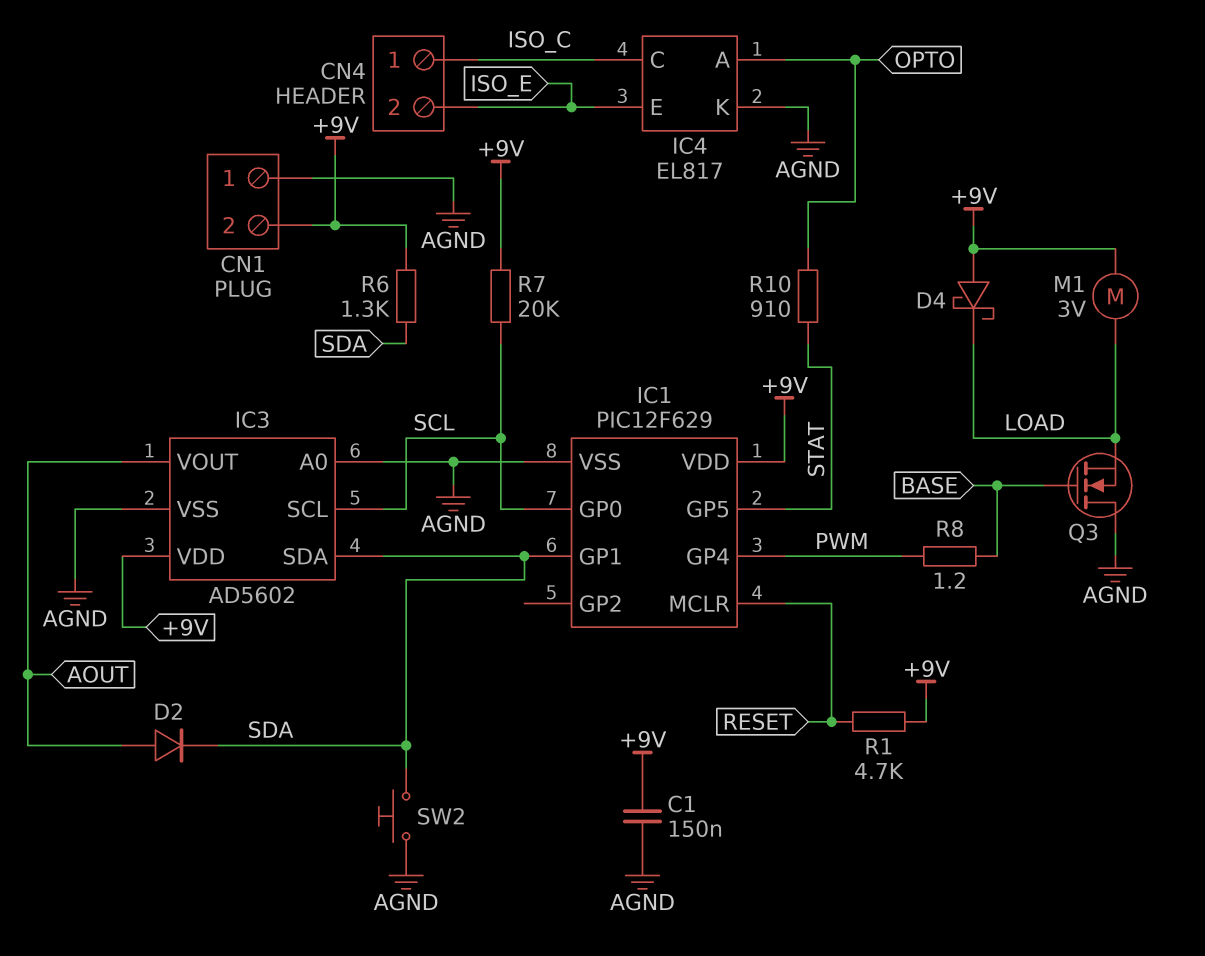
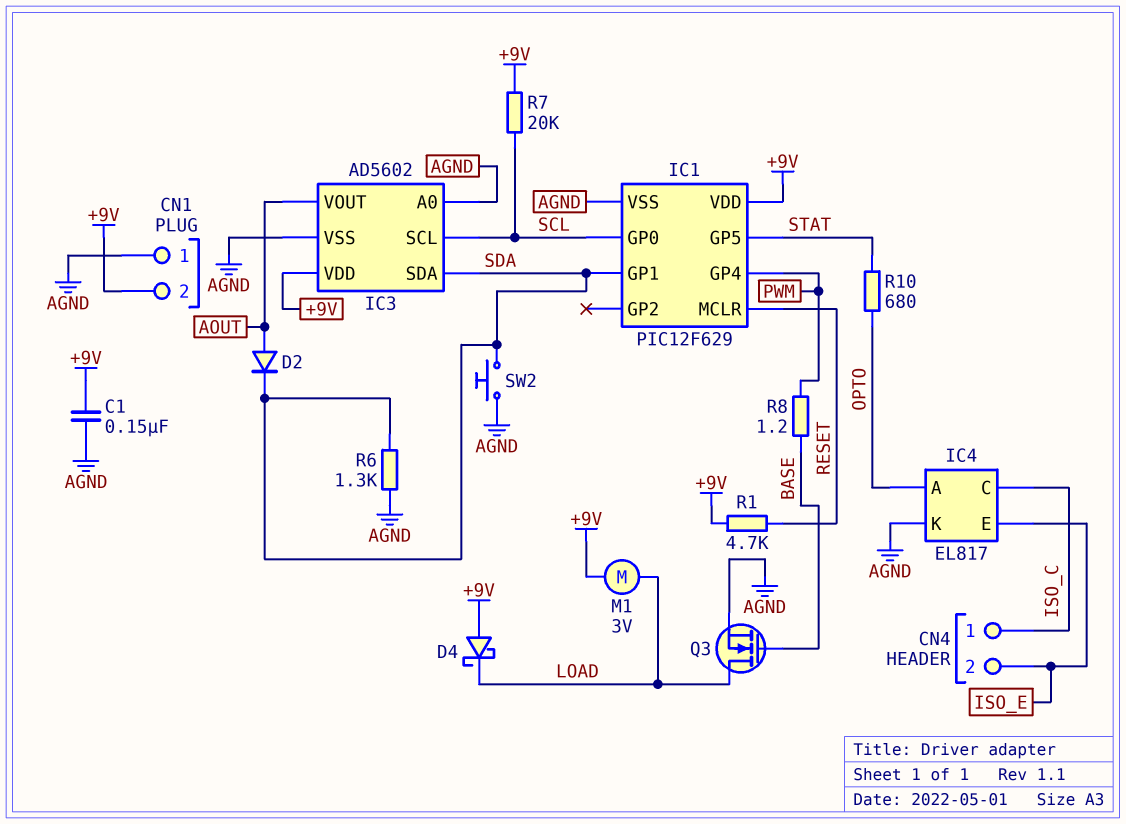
Q3: NMOS (G BASE, D AGND, S LOAD) -> NMOS (G BASE, D LOAD, S AGND)
R6: 1.3k (+9V, SDA) -> 1.3k (AGND, SDA)
R10: 910 (OPTO, STAT) -> 680 (OPTO, STAT)

